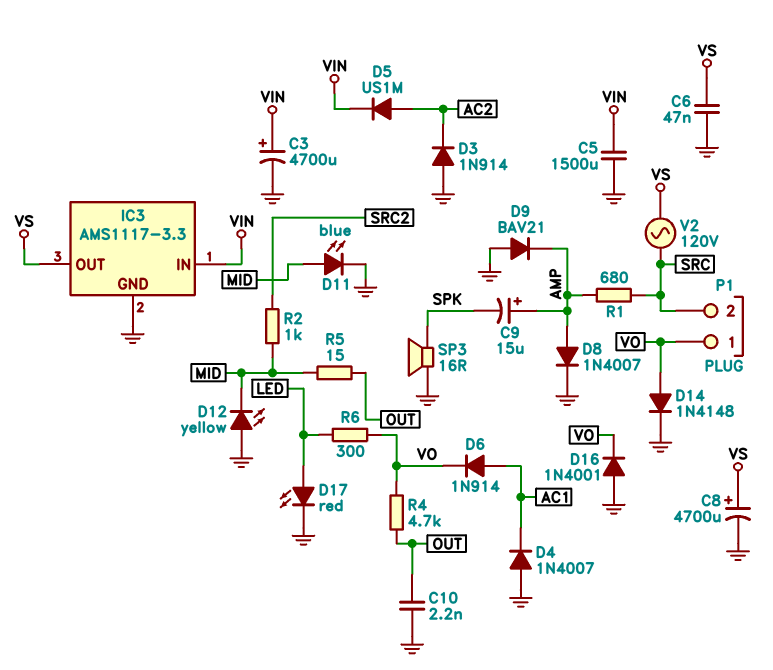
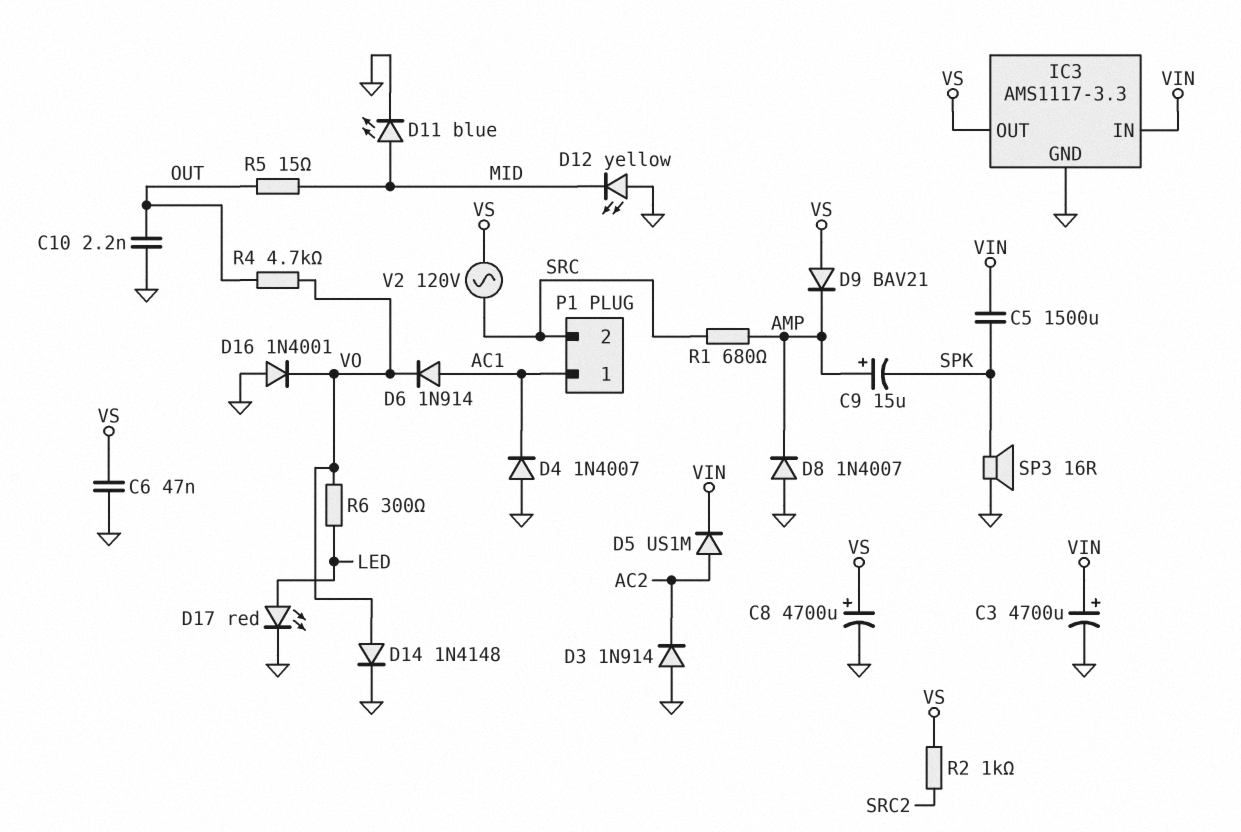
C5: 1500uF (GND, VIN) -> 1500uF (SPK, VIN)
D8: diode 1N4007 (A AMP, K GND) -> diode 1N4007 (A GND, K AMP)
D9: diode BAV21 (A GND, K AMP) -> diode BAV21 (A VS, K AMP)
P1 pin 1: VO -> AC1
R2: 1k (MID, SRC2) -> 1k (SRC2, VS)

